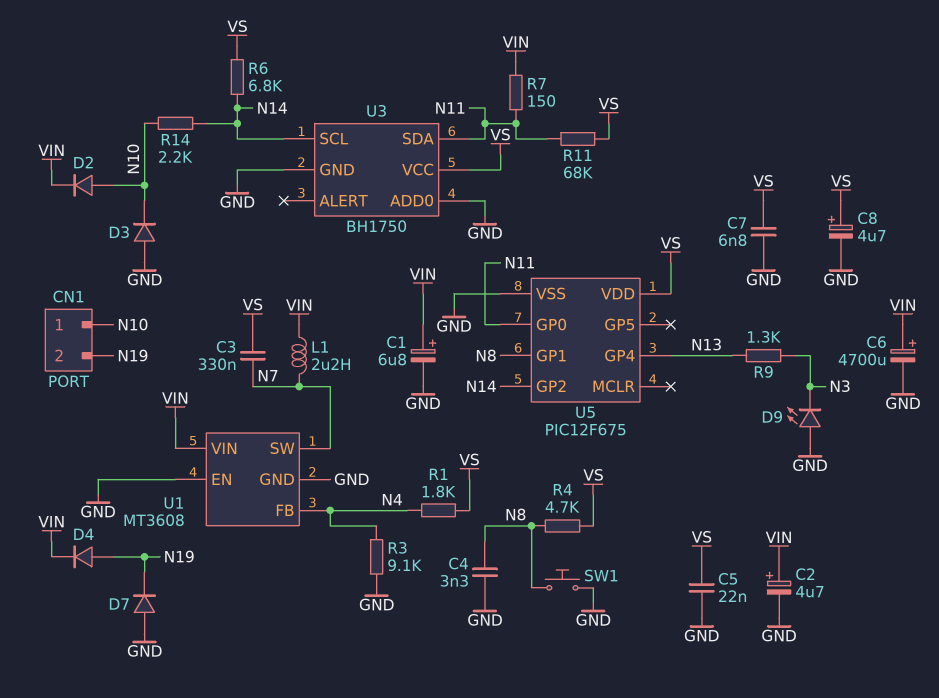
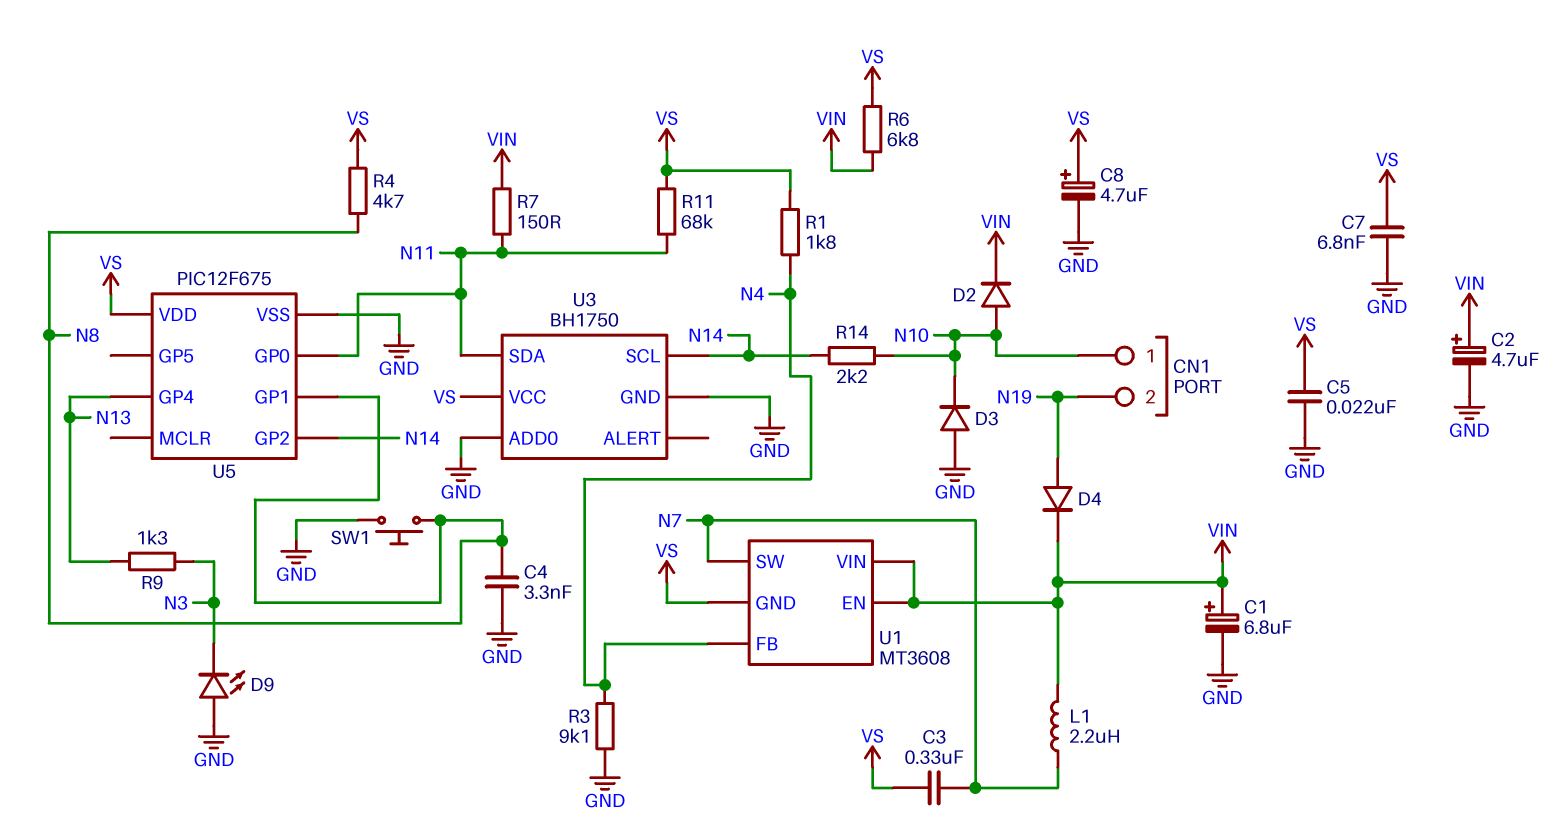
C6: 4700uF (plus VIN, minus GND) -> none
D7: diode (A GND, K N19) -> none
R6: 6.8k (N14, VS) -> 6.8k (VIN, VS)
U1 pin EN: GND -> VIN
U1 pin GND: GND -> VS

